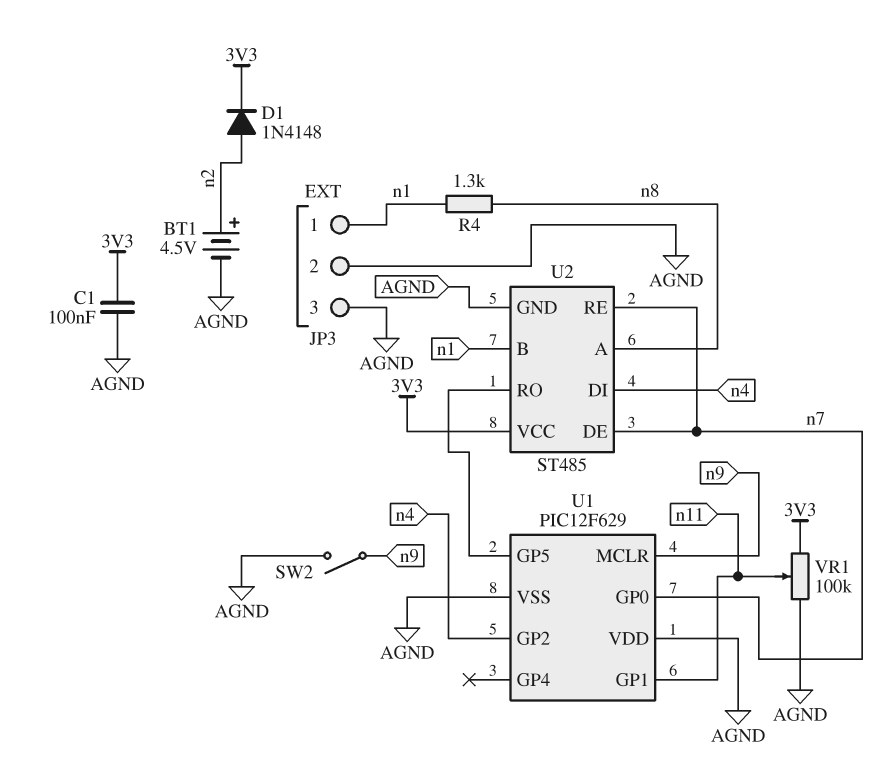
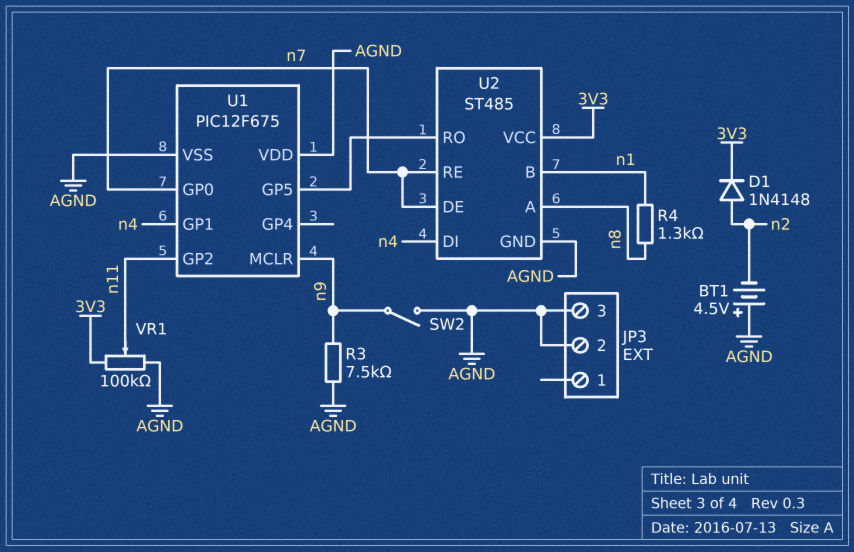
BT1: 4.5V (plus n2, minus AGND) -> 4.5V (plus AGND, minus n2)
C1: 100nF (3V3, AGND) -> none
JP3 pin 1: n1 -> none
R3: none -> 7.5k (AGND, n9)
U1: PIC12F629 -> PIC12F675
U1 pin GP1: n11 -> n4
U1 pin GP2: n4 -> n11

